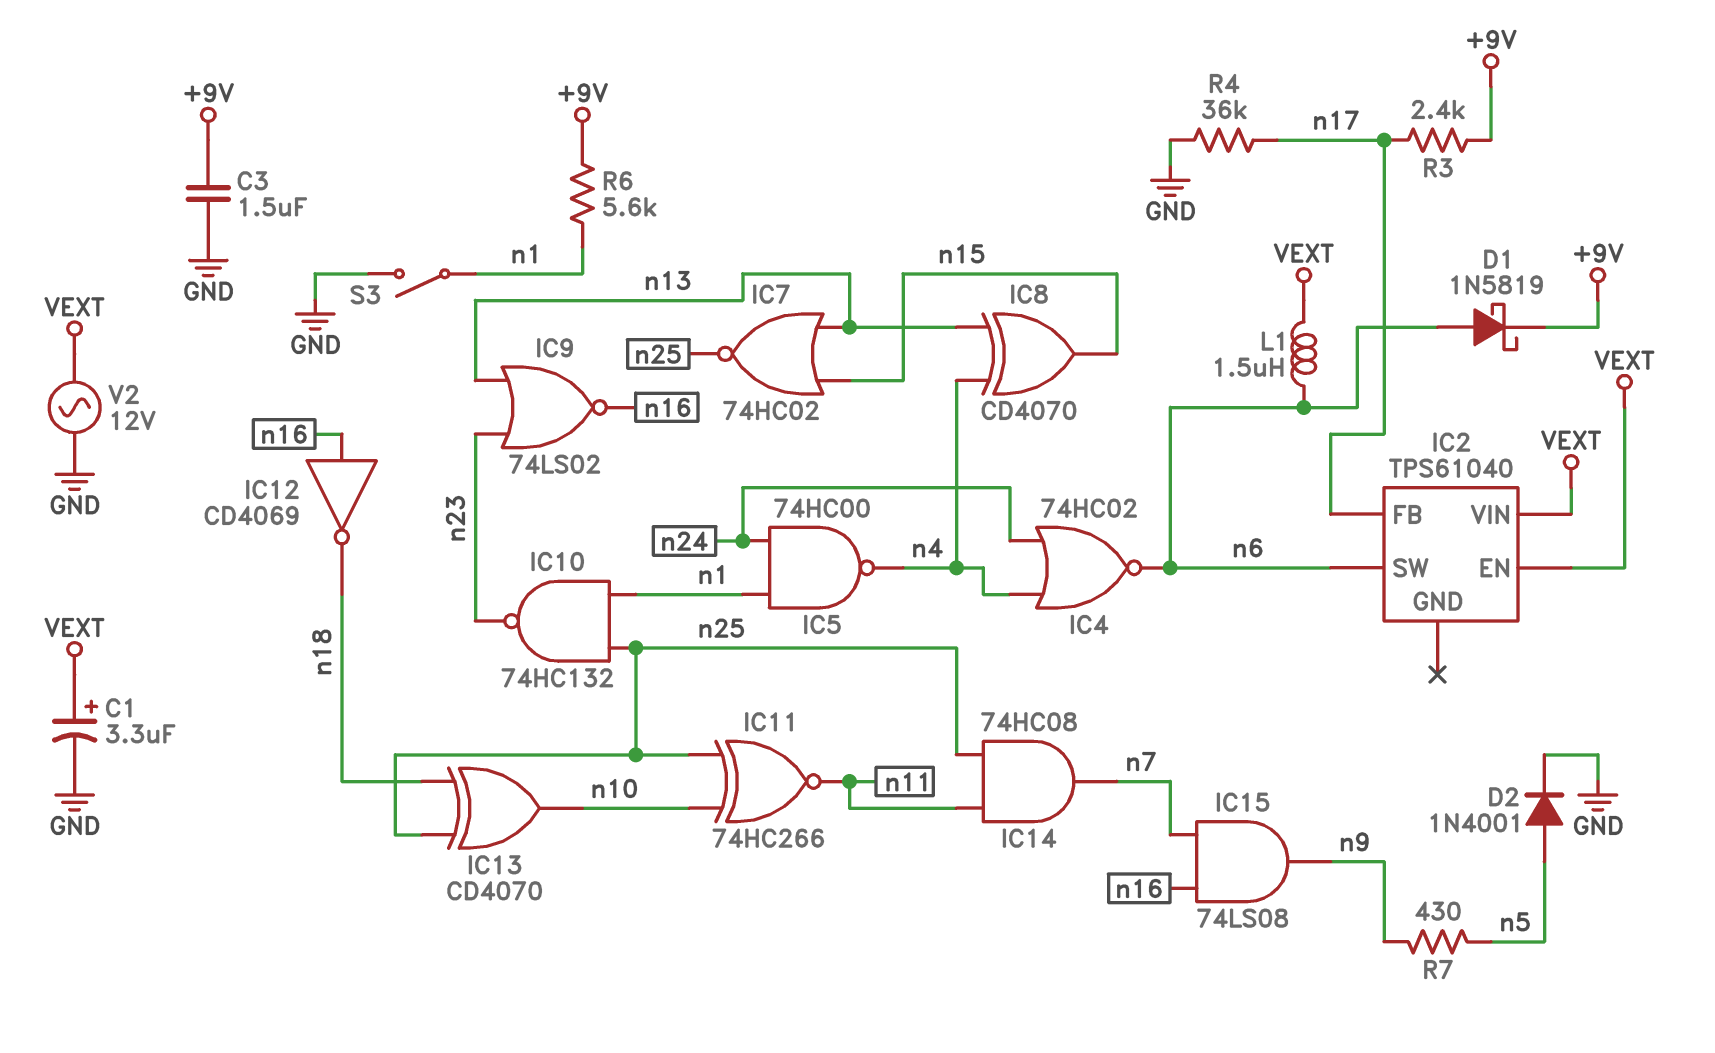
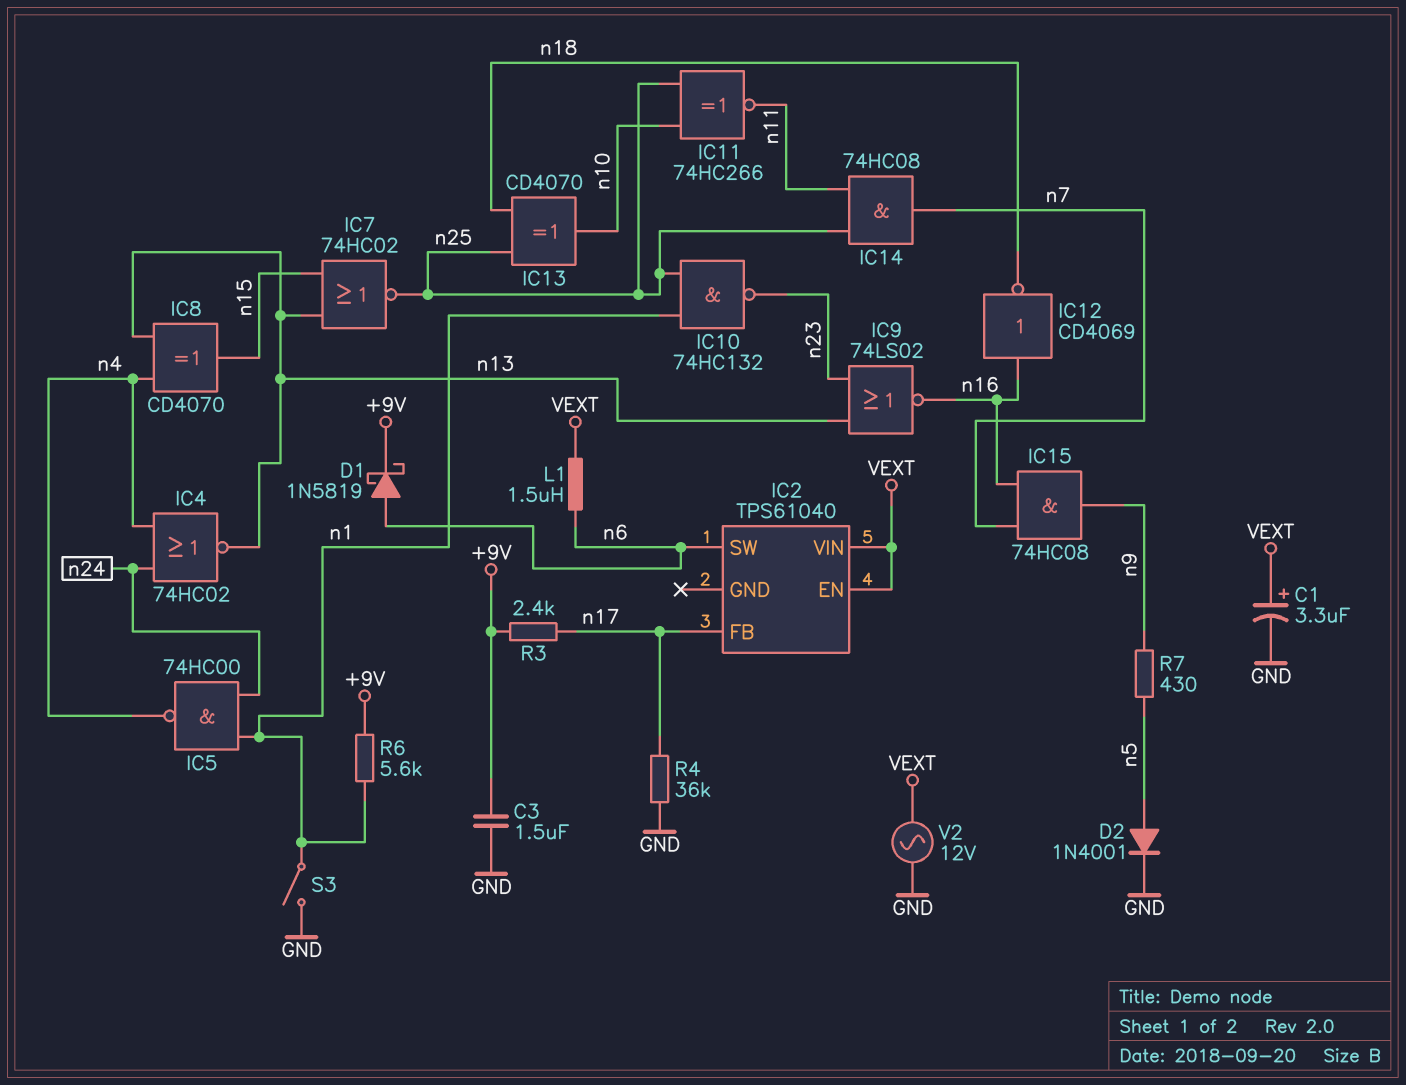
IC4: NOR 74HC02 (in n4, in n24, out n6) -> NOR 74HC02 (in n4, in n24, out n13)
IC15: AND 74LS08 (in n7, in n16, out n9) -> AND 74HC08 (in n7, in n16, out n9)

